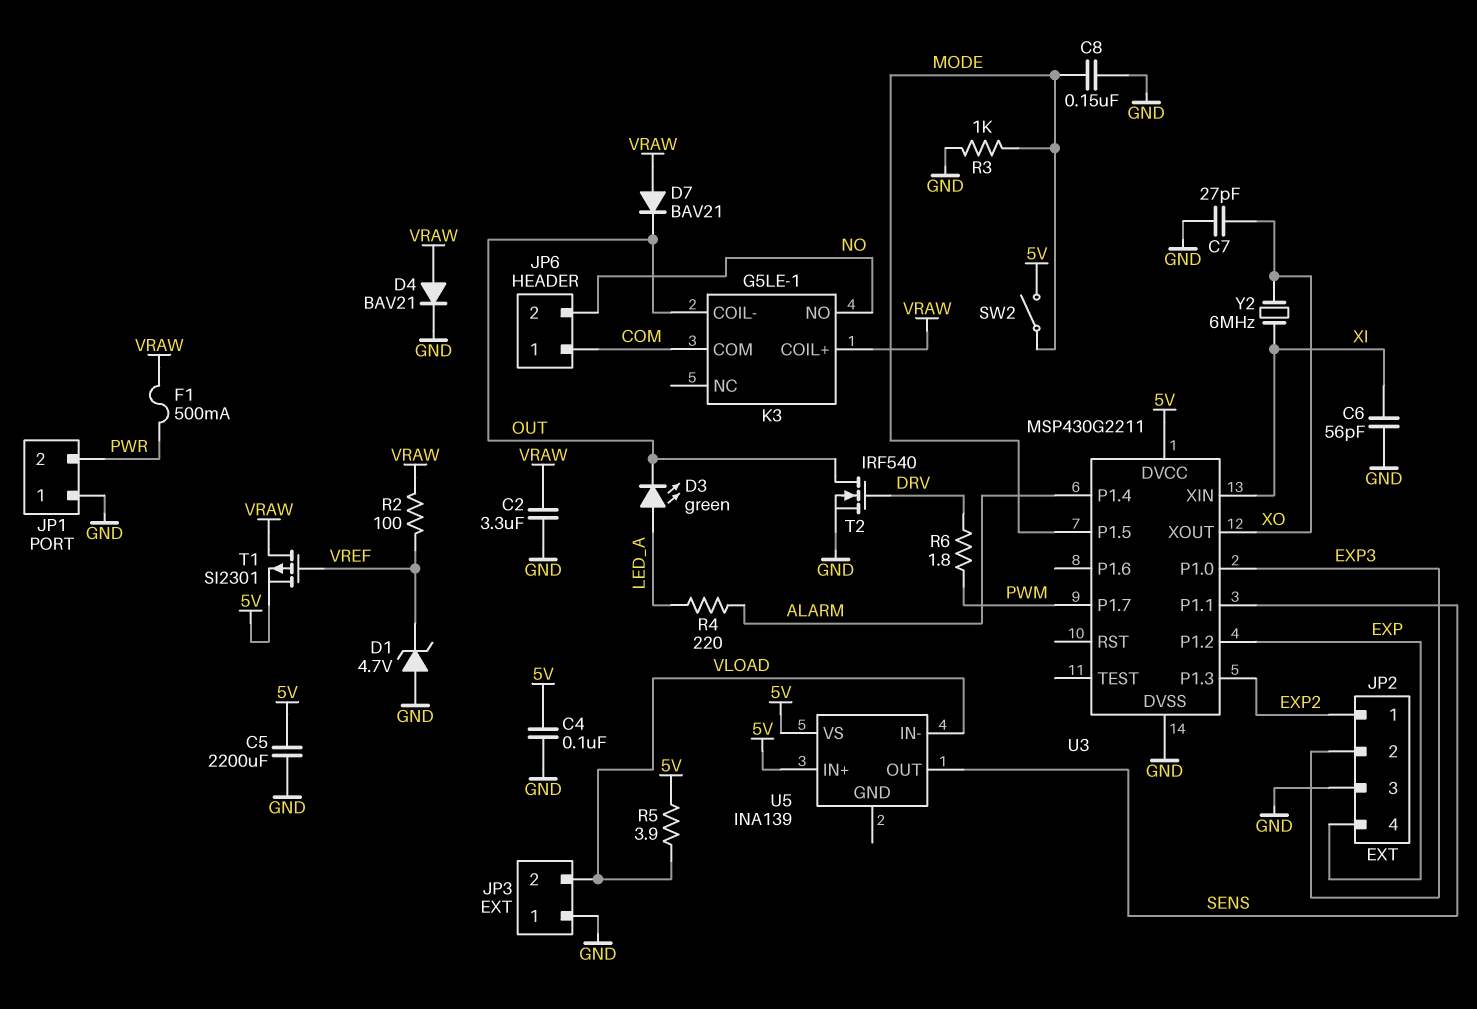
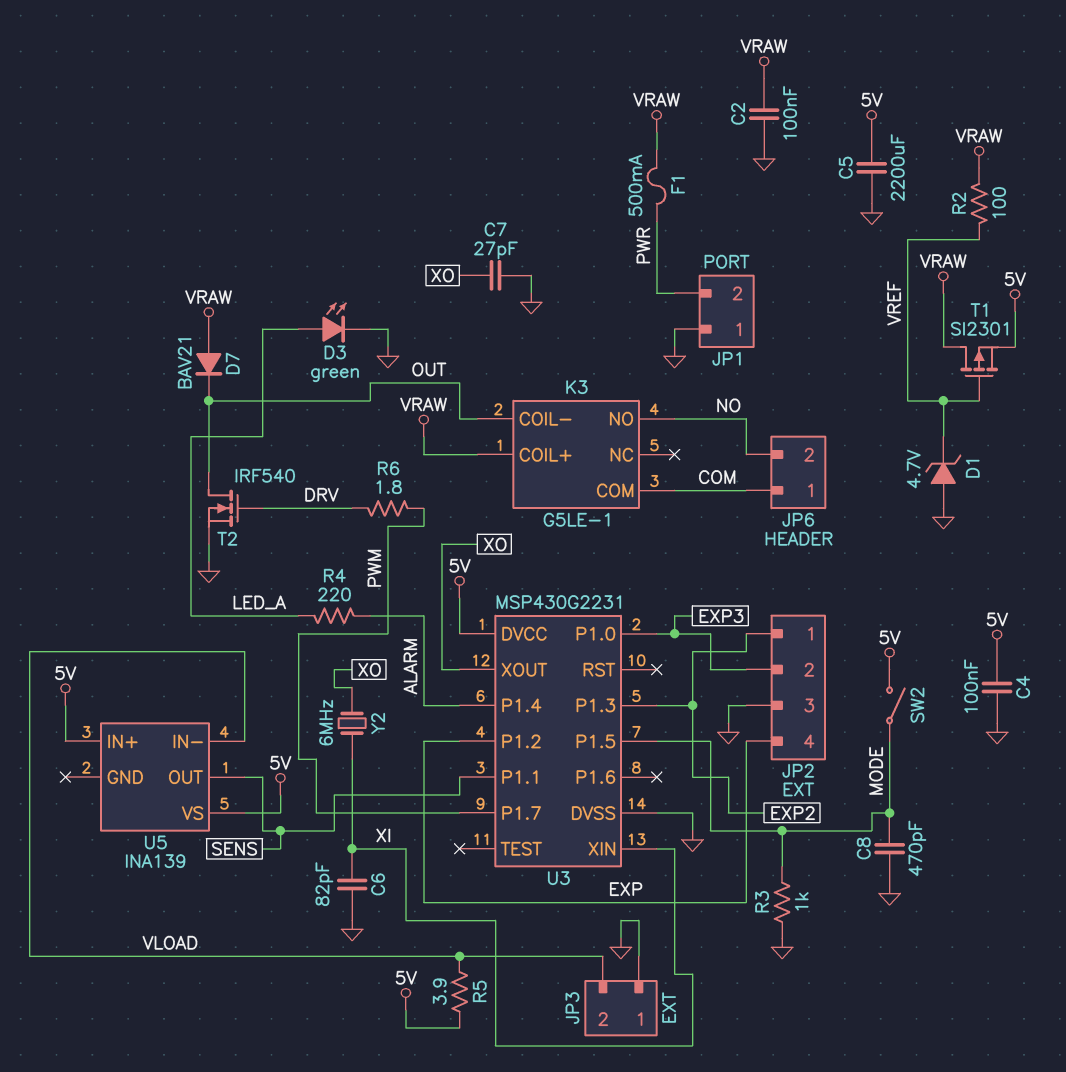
C2: 3.3uF (GND, VRAW) -> 100nF (GND, VRAW)
C6: 56pF (GND, XI) -> 82pF (GND, XI)
C8: 150nF (GND, MODE) -> 470pF (GND, MODE)
D3: LED green (A LED_A, K OUT) -> LED green (A LED_A, K GND)
D4: diode BAV21 (A VRAW, K GND) -> none
U3: MSP430G2211 -> MSP430G2231

